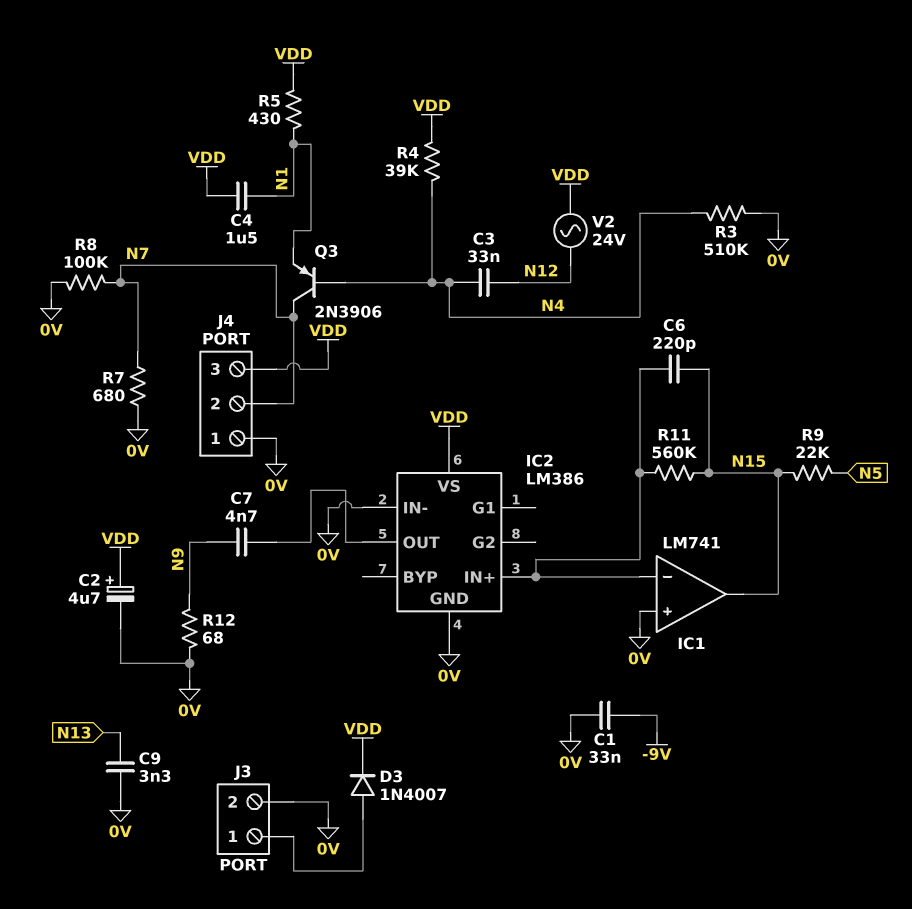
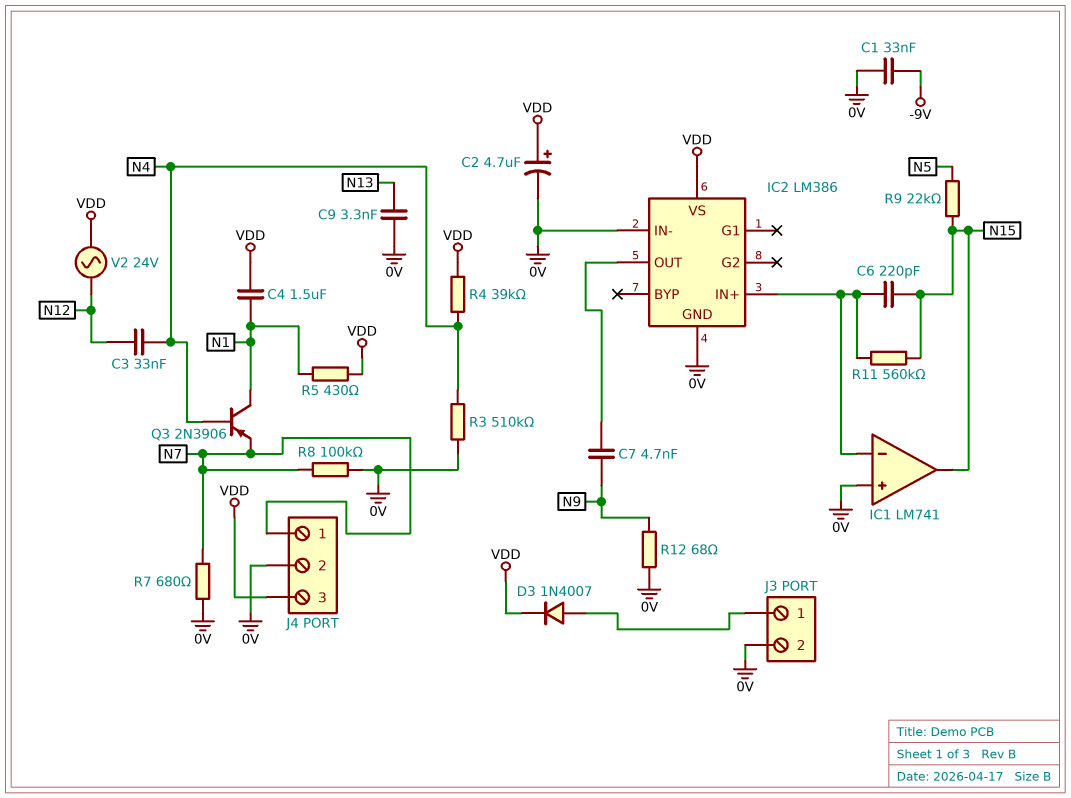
J4 pin 1: 0V -> N7
J4 pin 2: N7 -> 0V
Q3: PNP 2N3906 (B N4, C N7, E N1) -> PNP 2N3906 (B N4, C N1, E N7)

